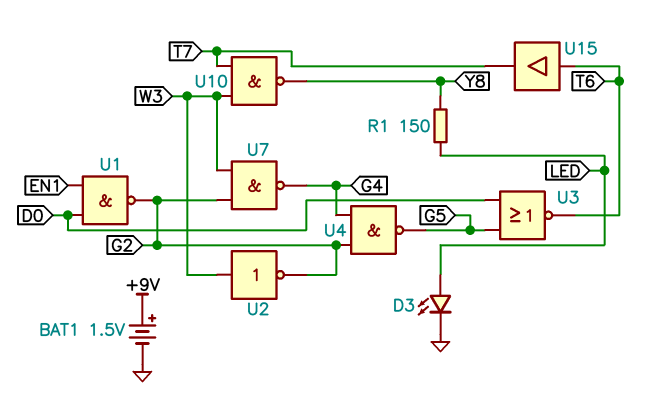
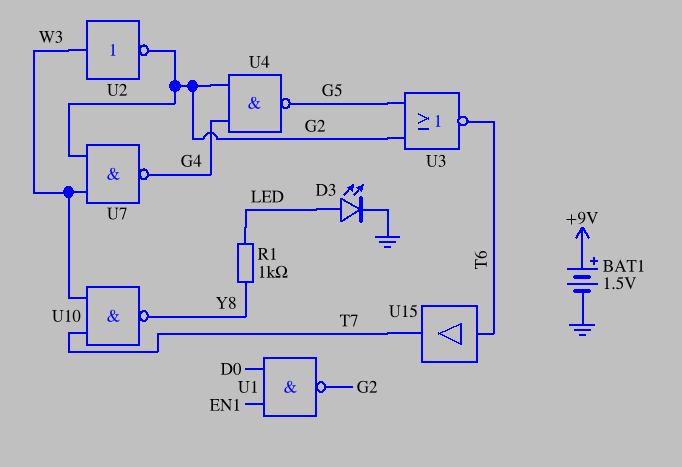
R1: 150 (LED, Y8) -> 1k (LED, Y8)
U3: NOR (in D0, in G5, out T6) -> NOR (in G2, in G5, out T6)

